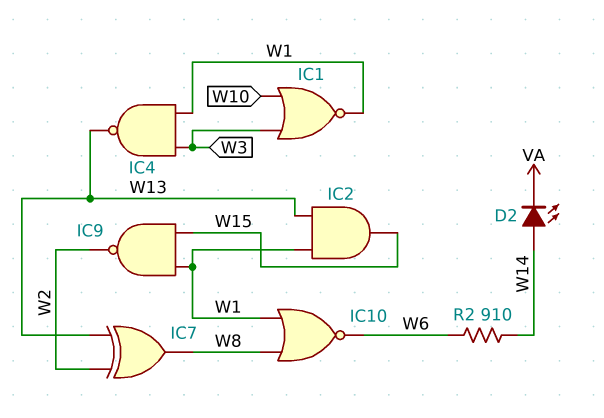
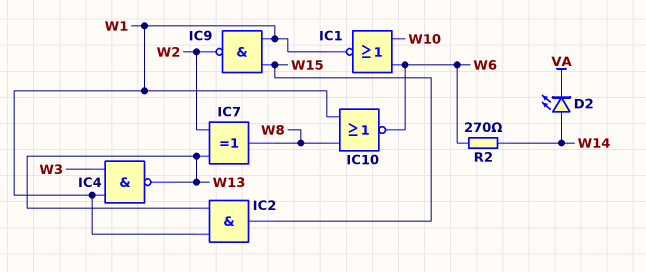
IC1: NOR (in W3, in W10, out W1) -> NOR (in W6, in W10, out W1)
R2: 910 (W6, W14) -> 270 (W6, W14)

